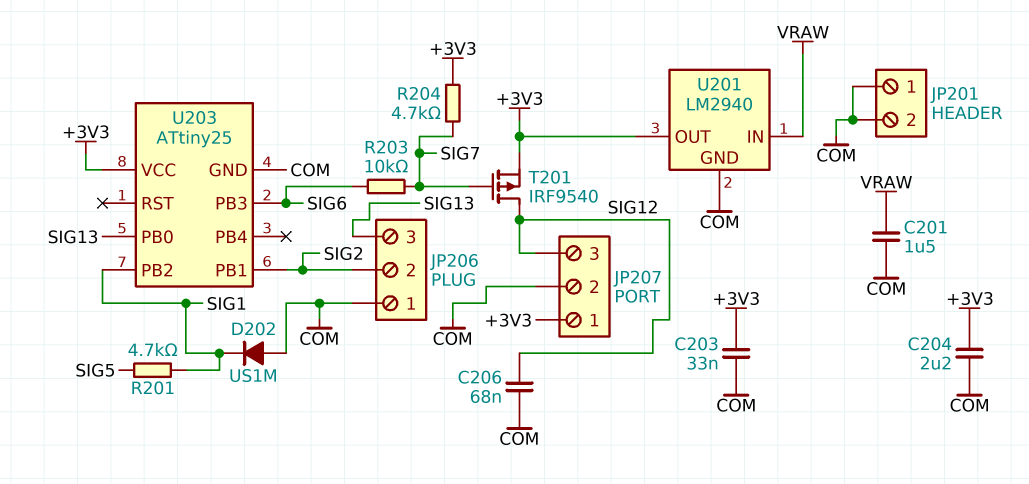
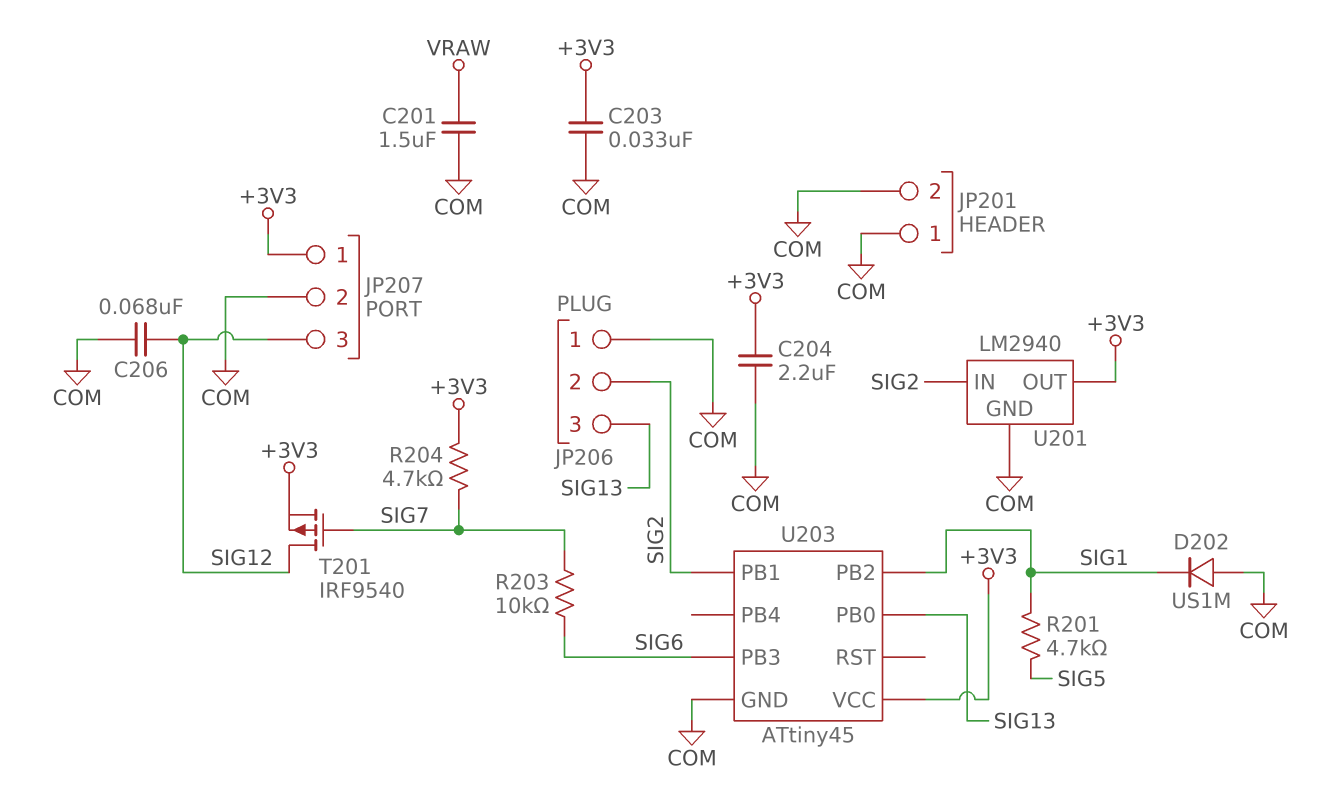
U201 pin IN: VRAW -> SIG2
U203: ATtiny25 -> ATtiny45

